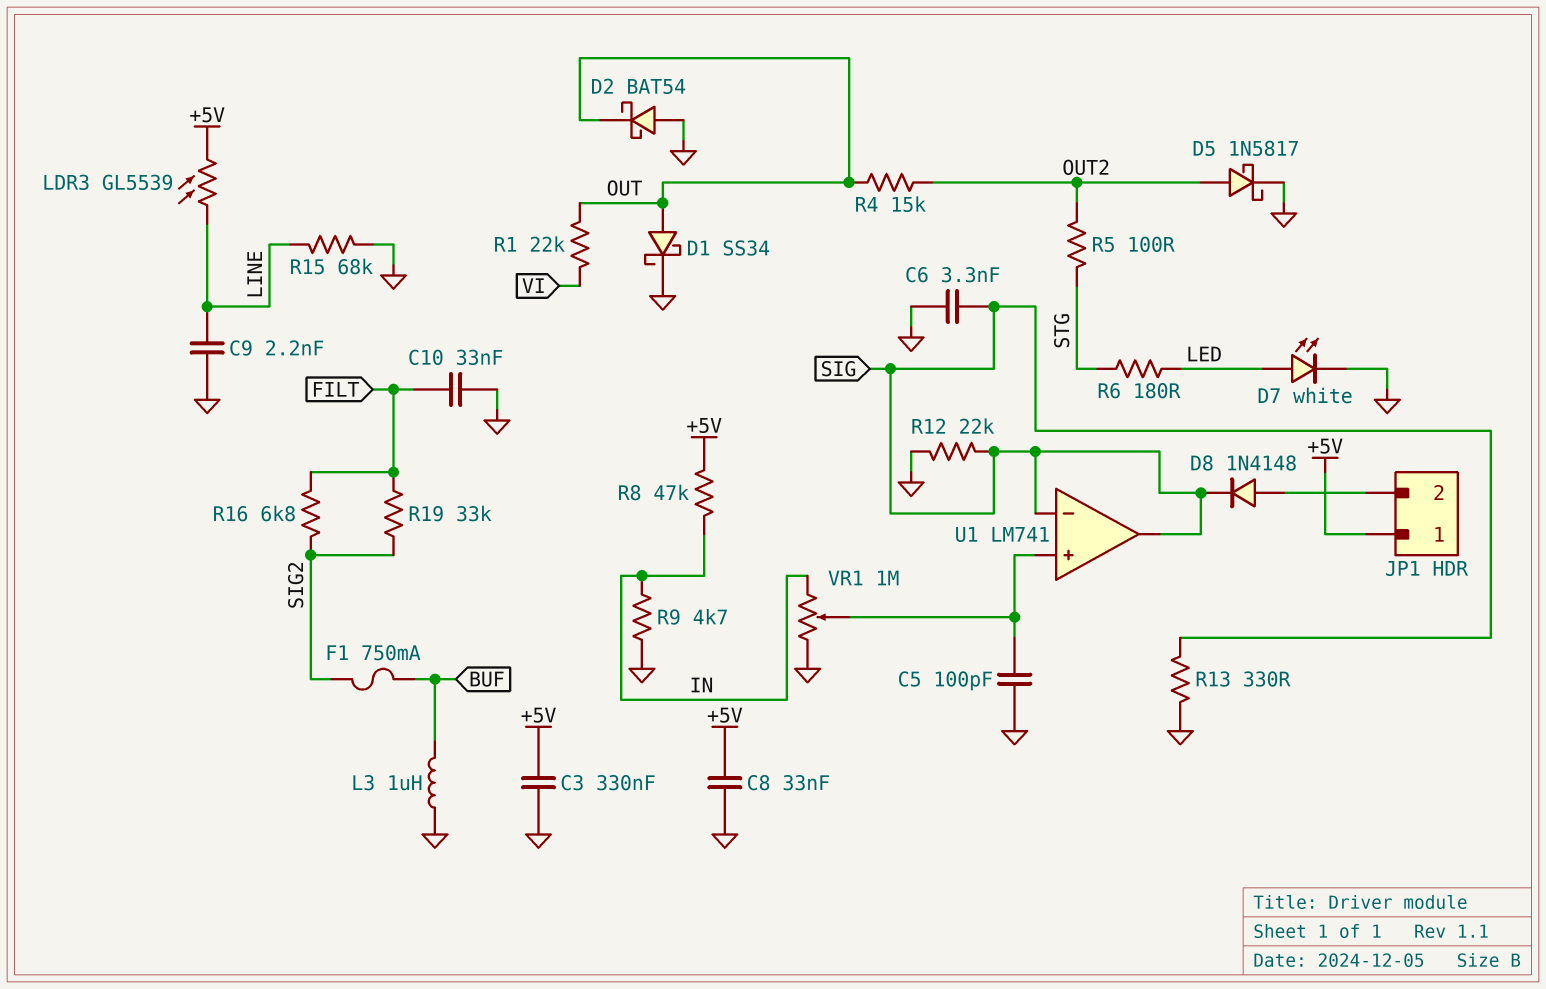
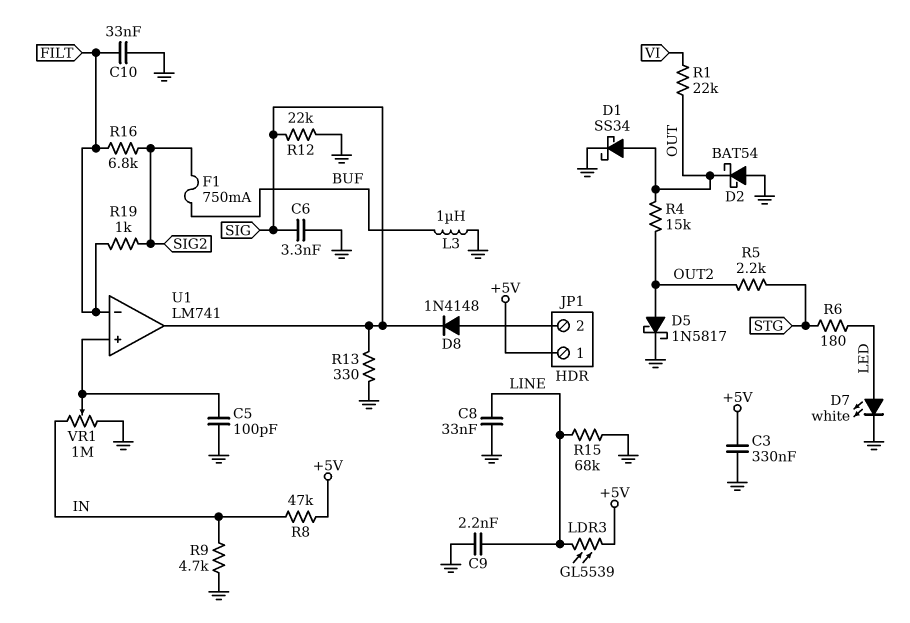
C8: 33nF (+5V, GND) -> 33nF (GND, LINE)
R5: 100 (OUT2, STG) -> 2.2k (OUT2, STG)
R19: 33k (FILT, SIG2) -> 1k (FILT, SIG2)
U1 pin in-: SIG -> FILT

